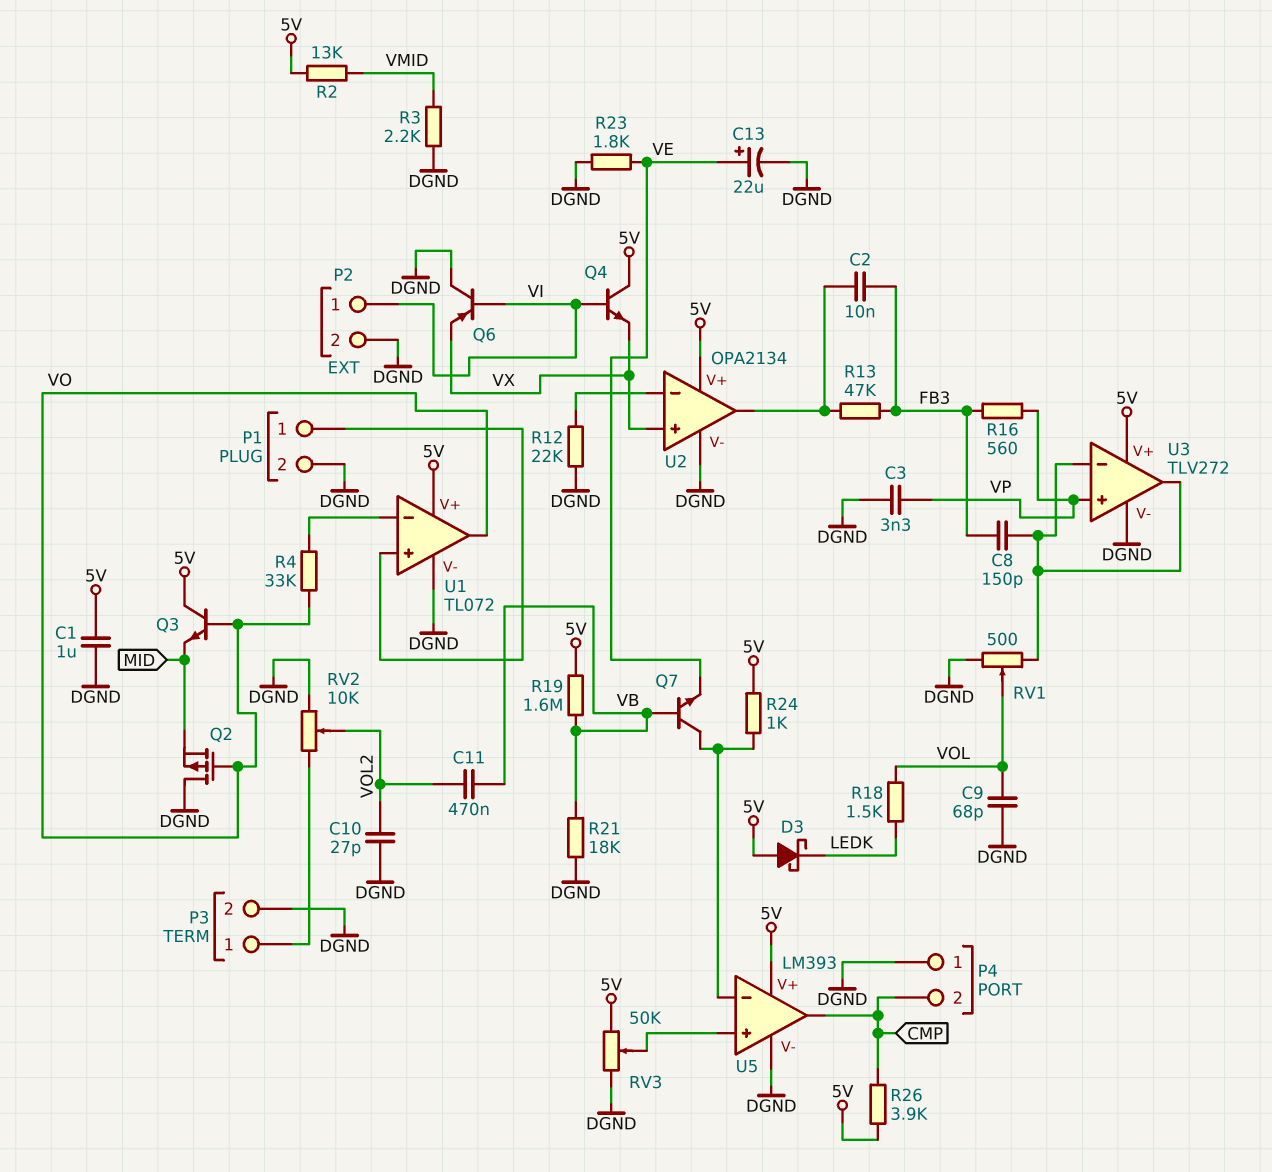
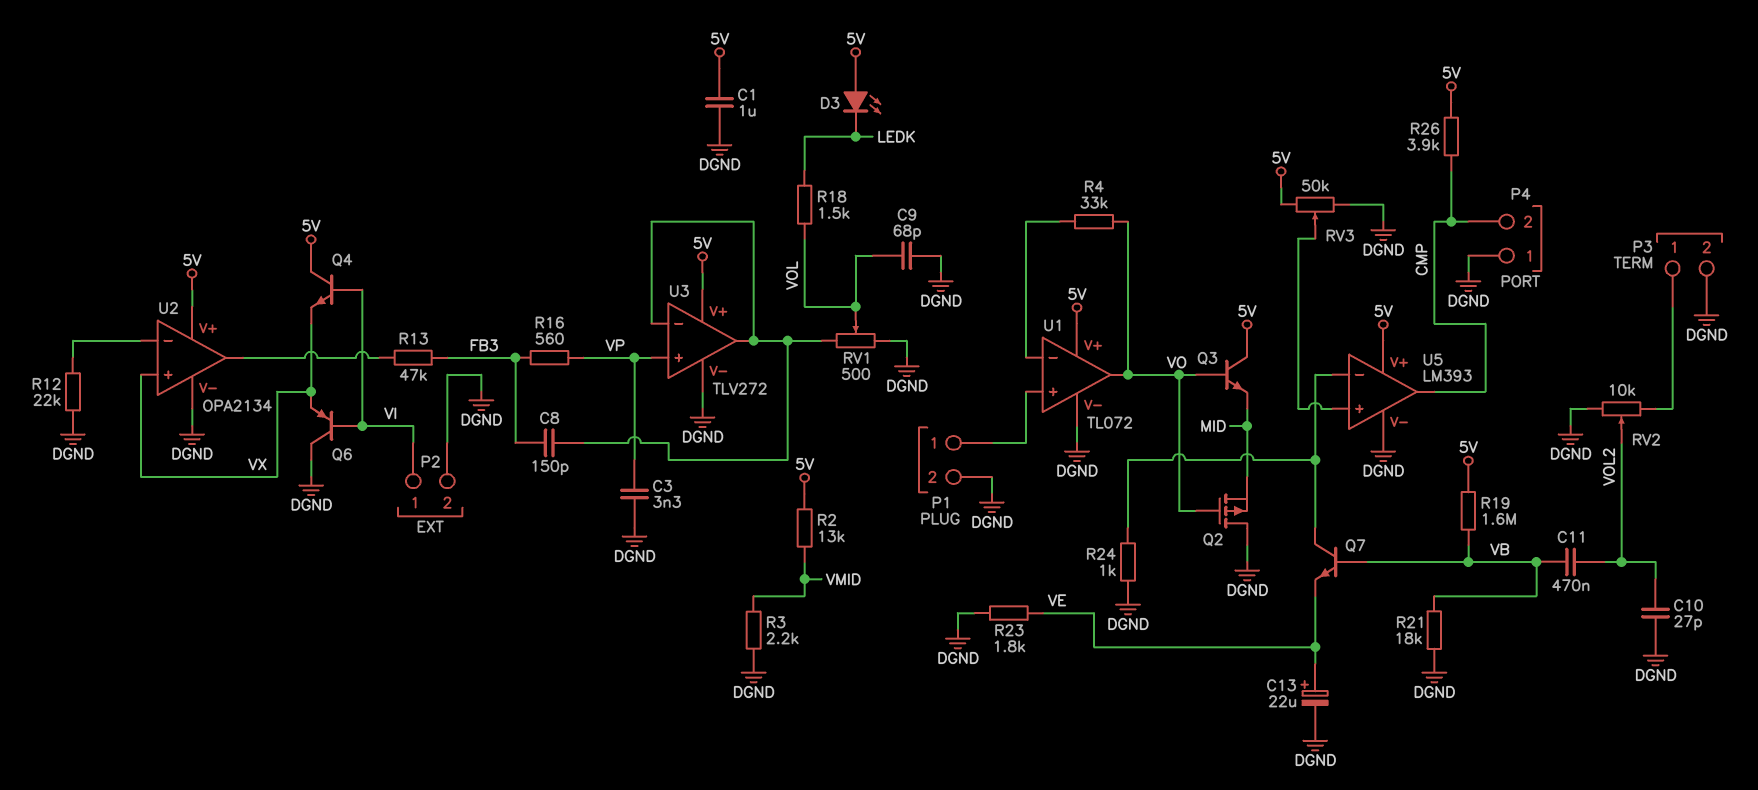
C2: 10nF (FB3, U2/out) -> none
D3: schottky (A 5V, K LEDK) -> LED (A 5V, K LEDK)
R24: 1k (5V, U5/in-) -> 1k (DGND, U5/in-)

